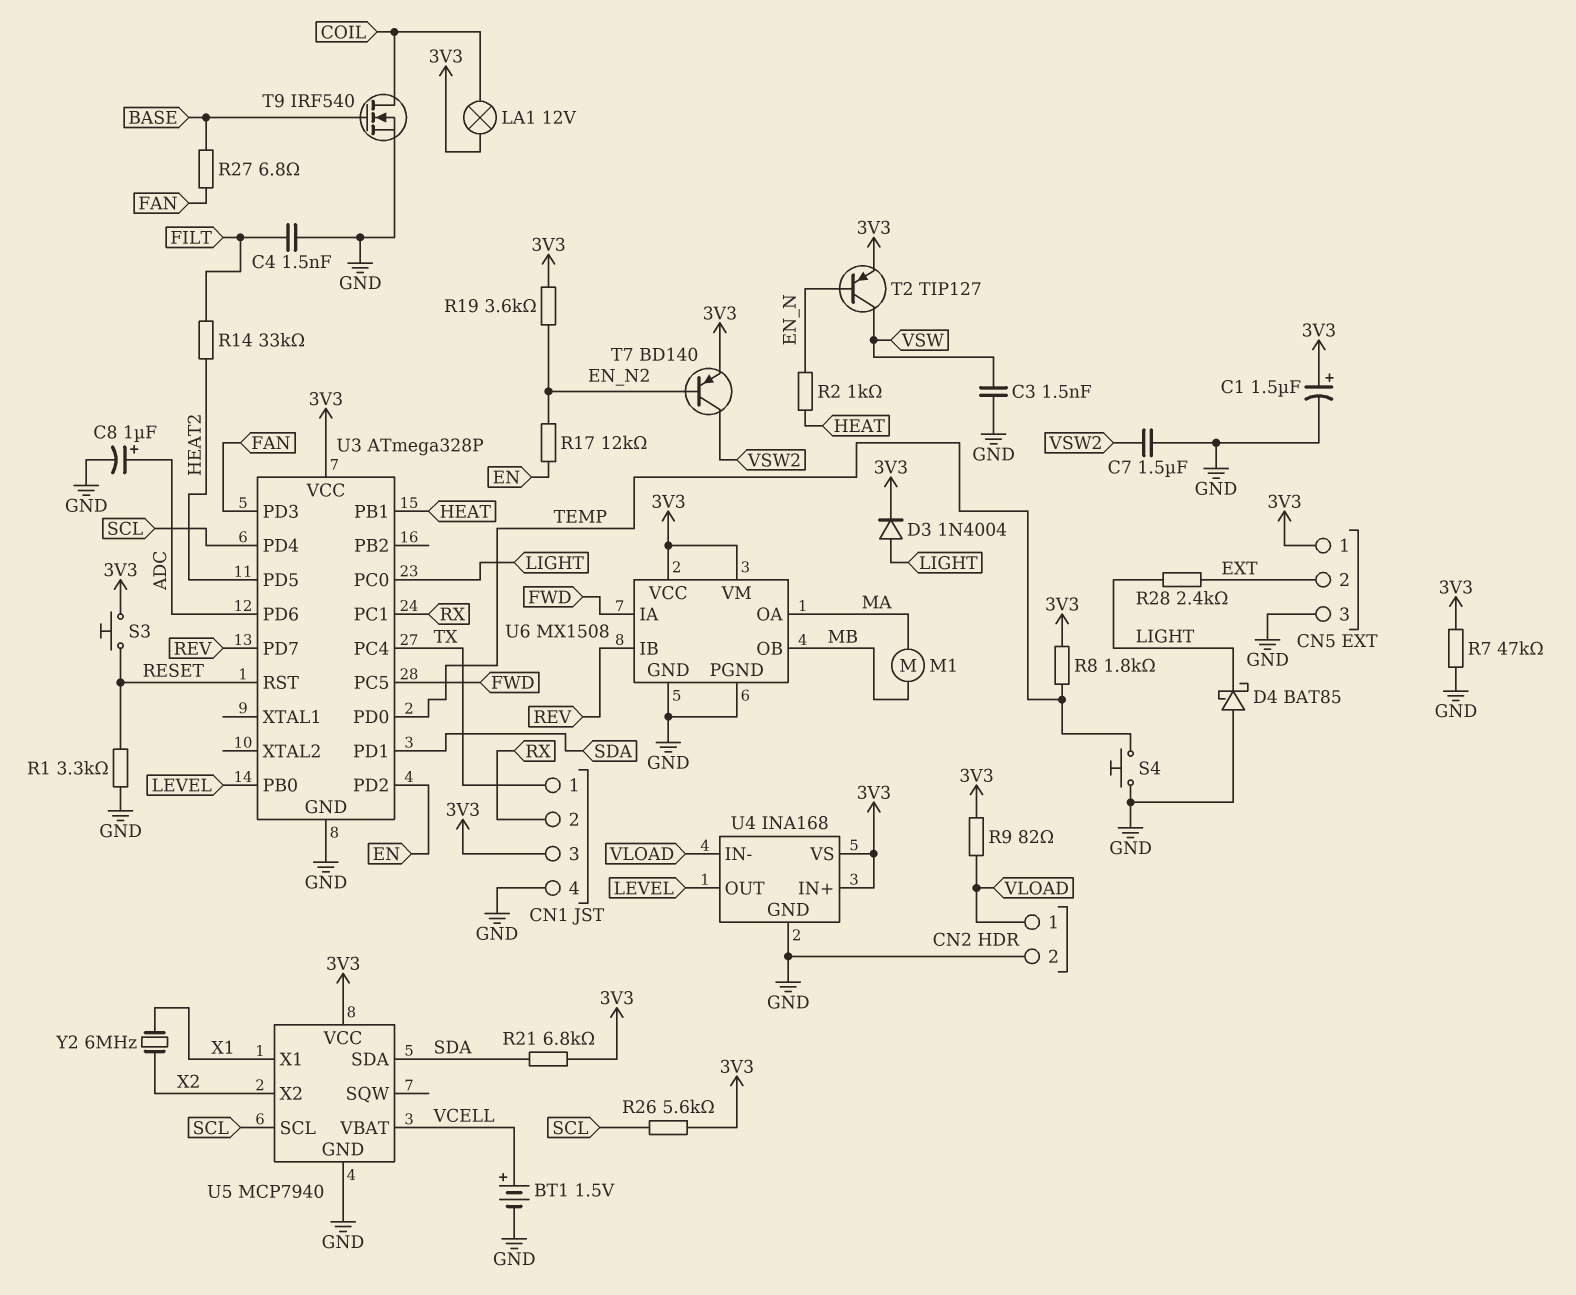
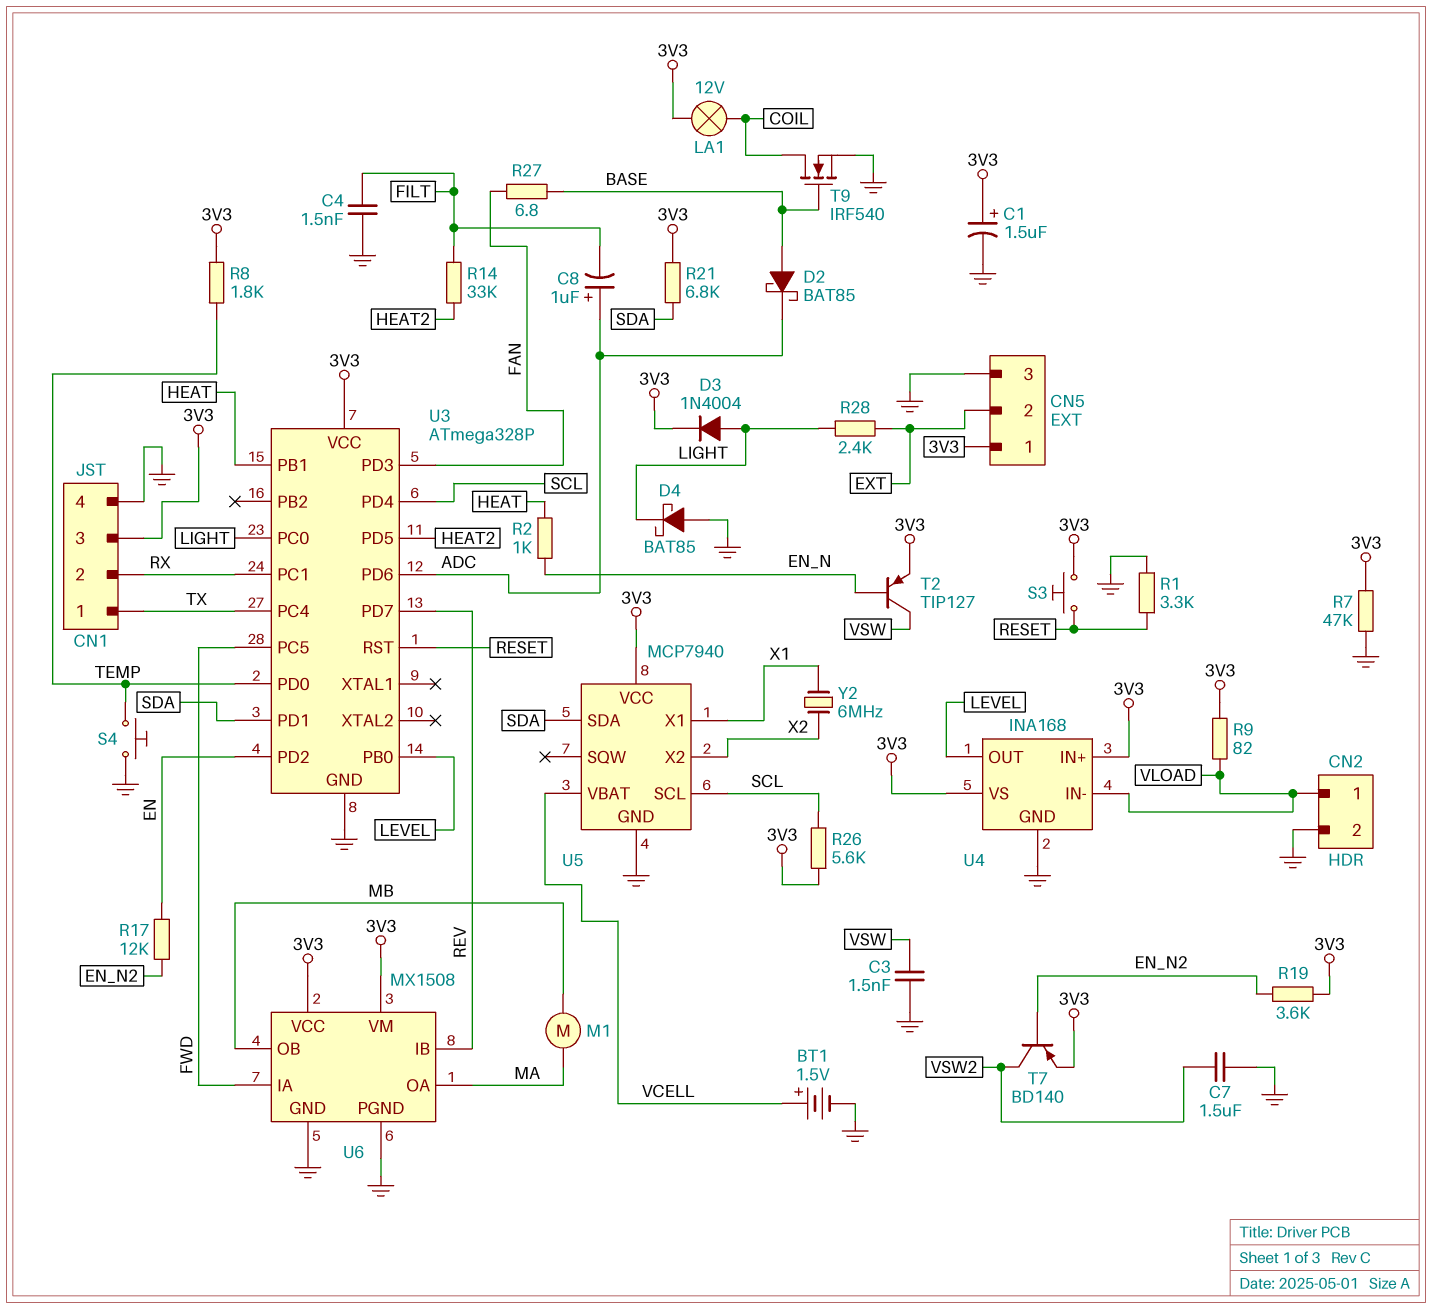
C8: 1uF (plus ADC, minus GND) -> 1uF (plus ADC, minus FILT)
D2: none -> schottky BAT85 (A BASE, K ADC)

